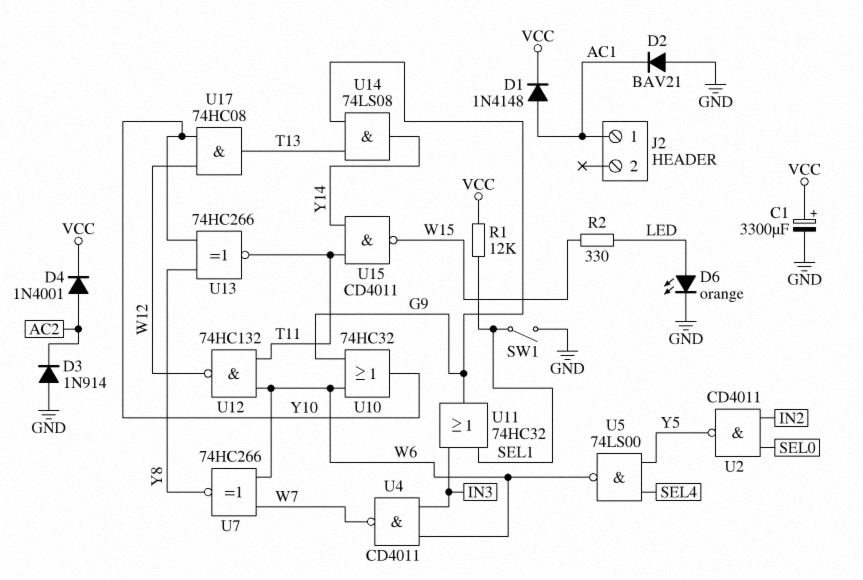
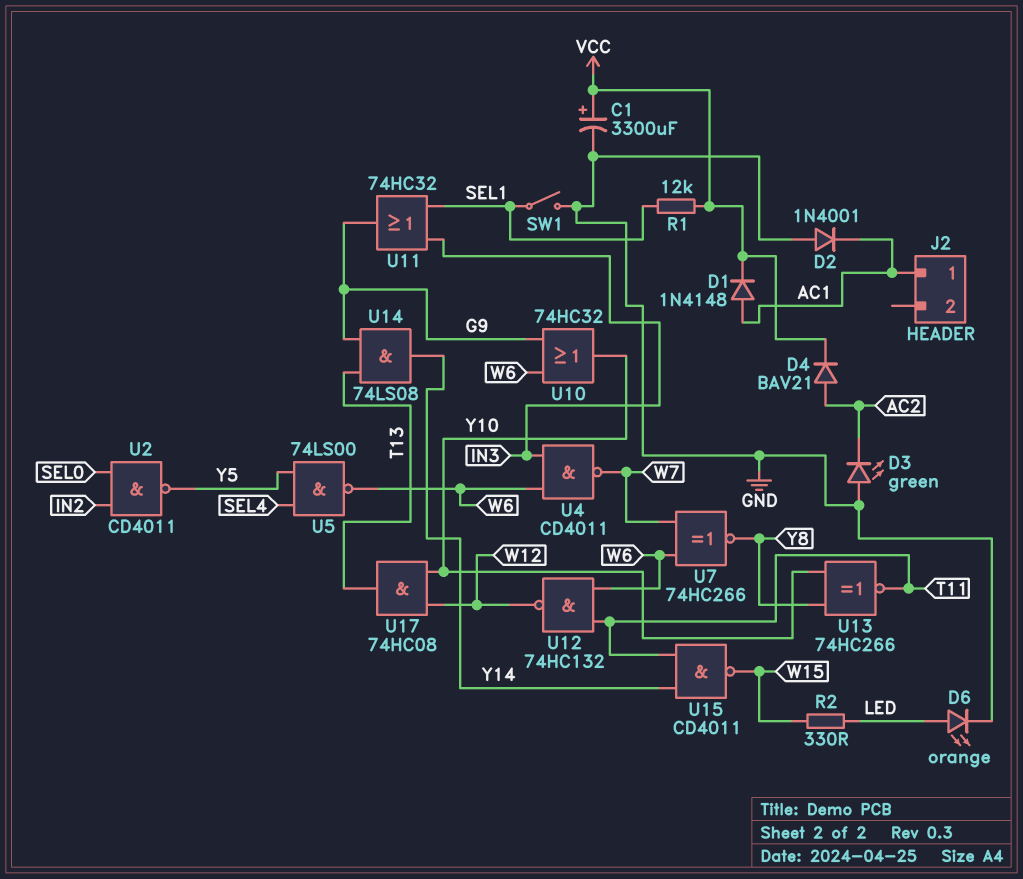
D2: diode BAV21 (A GND, K AC1) -> diode 1N4001 (A GND, K AC1)
D3: diode 1N914 (A GND, K AC2) -> LED green (A GND, K AC2)
D4: diode 1N4001 (A AC2, K VCC) -> diode BAV21 (A AC2, K VCC)

